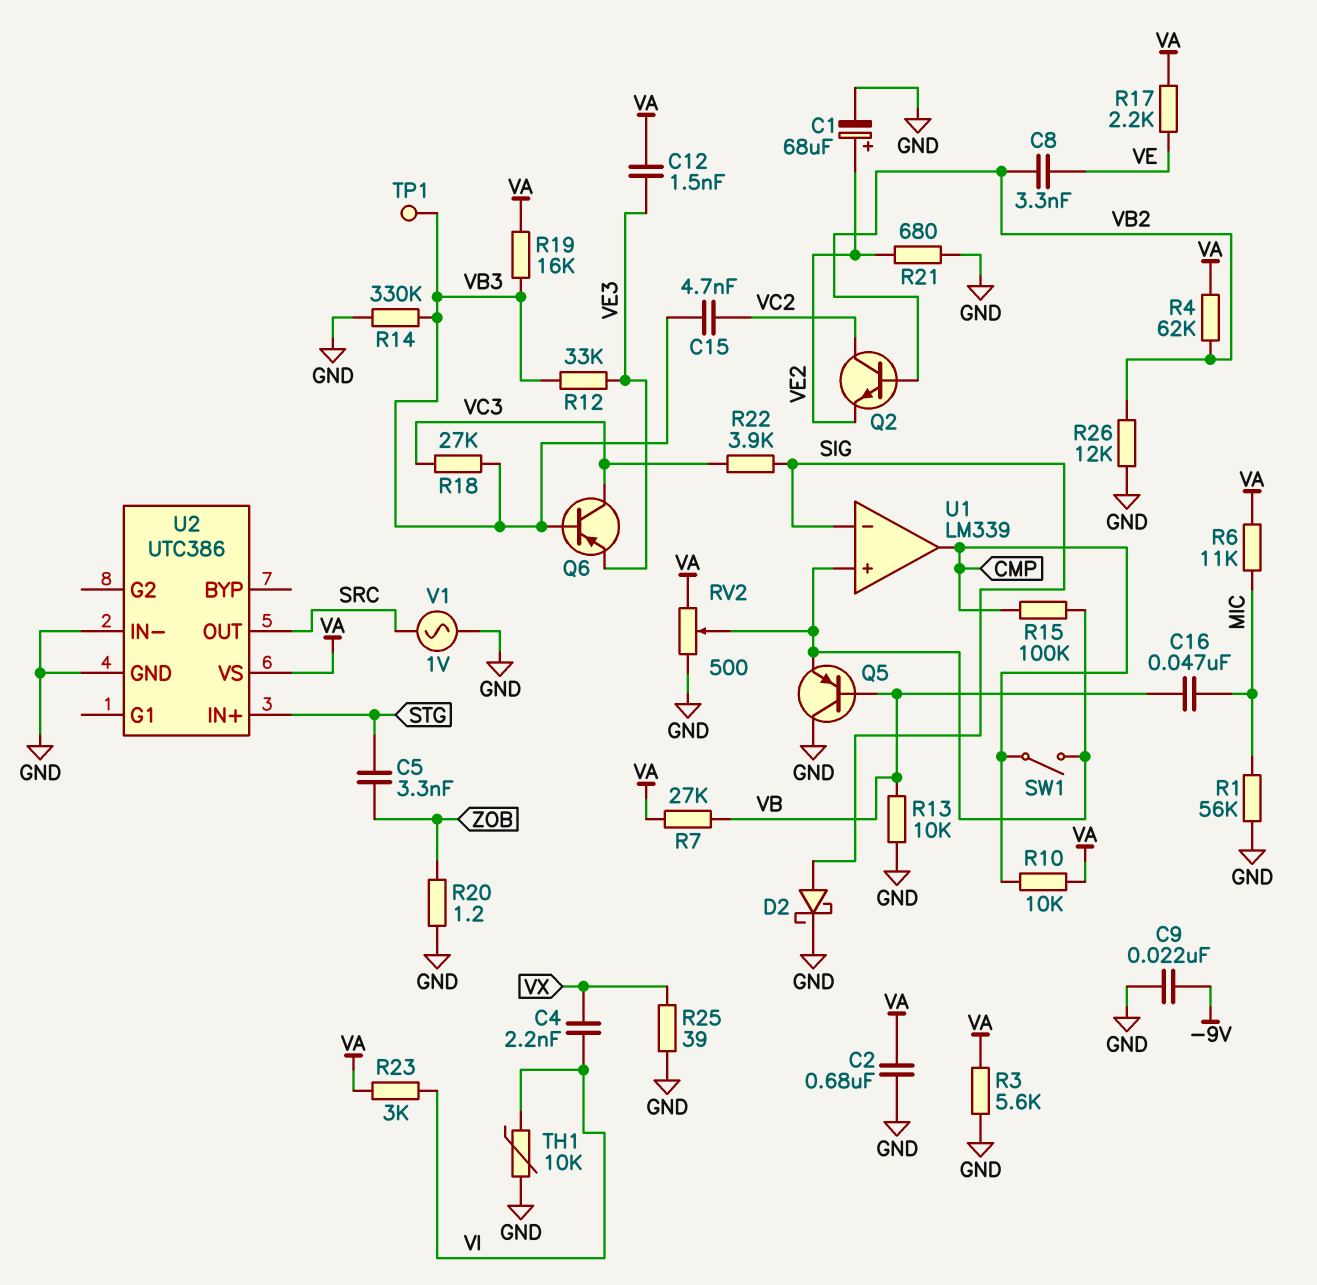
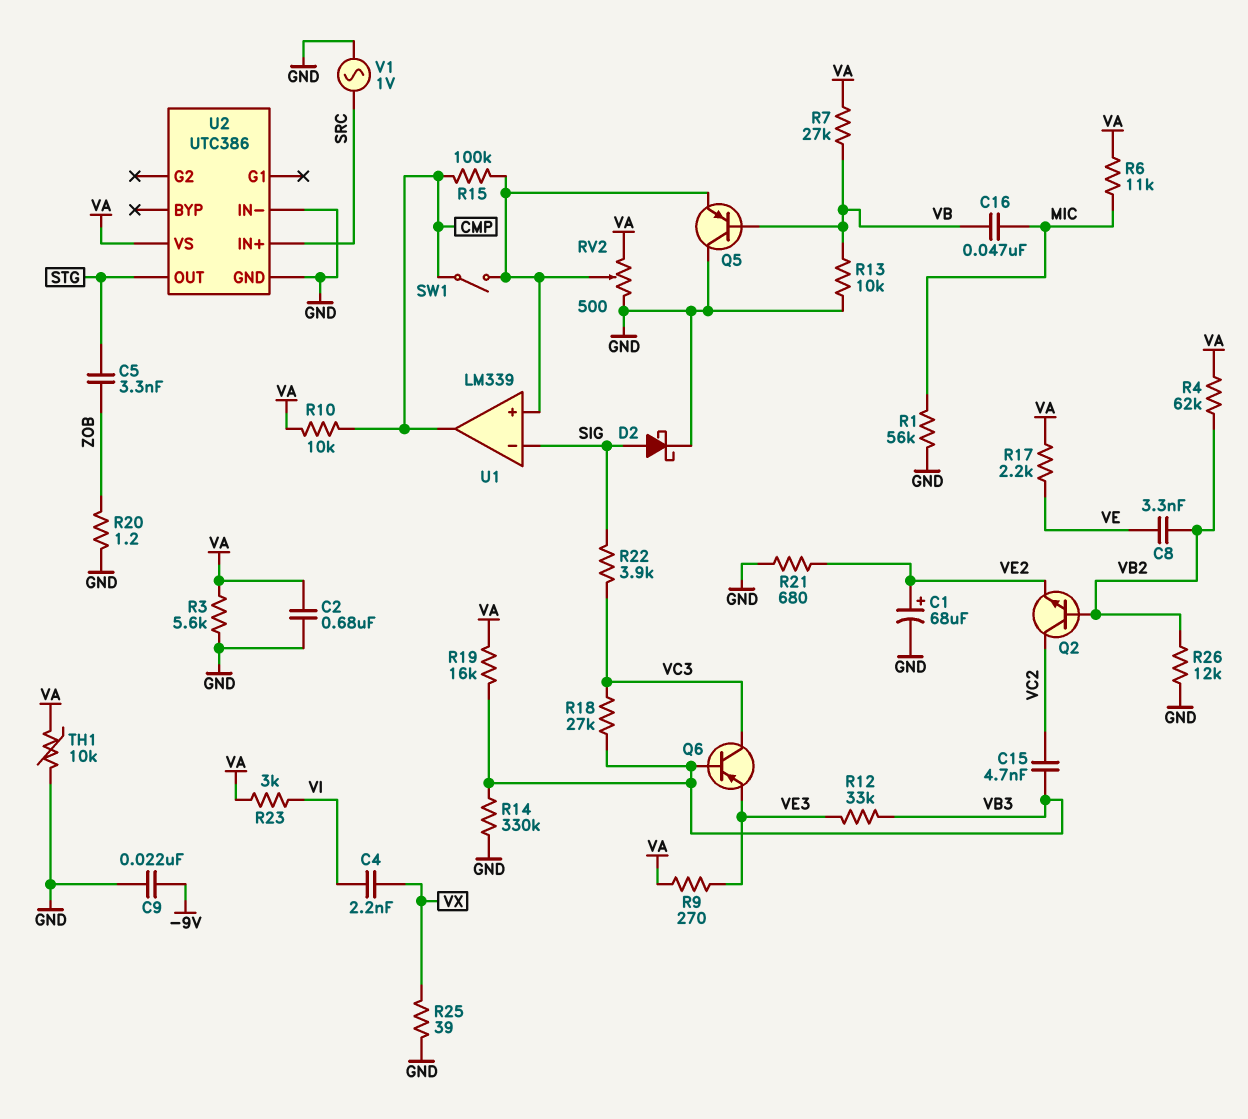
C12: 1.5nF (VA, VE3) -> none
R9: none -> 270 (VA, VE3)
TH1: 10k (GND, VI) -> 10k (GND, VA)
TP1: test point (VB3) -> none
U2 pin IN+: STG -> SRC
U2 pin OUT: SRC -> STG

